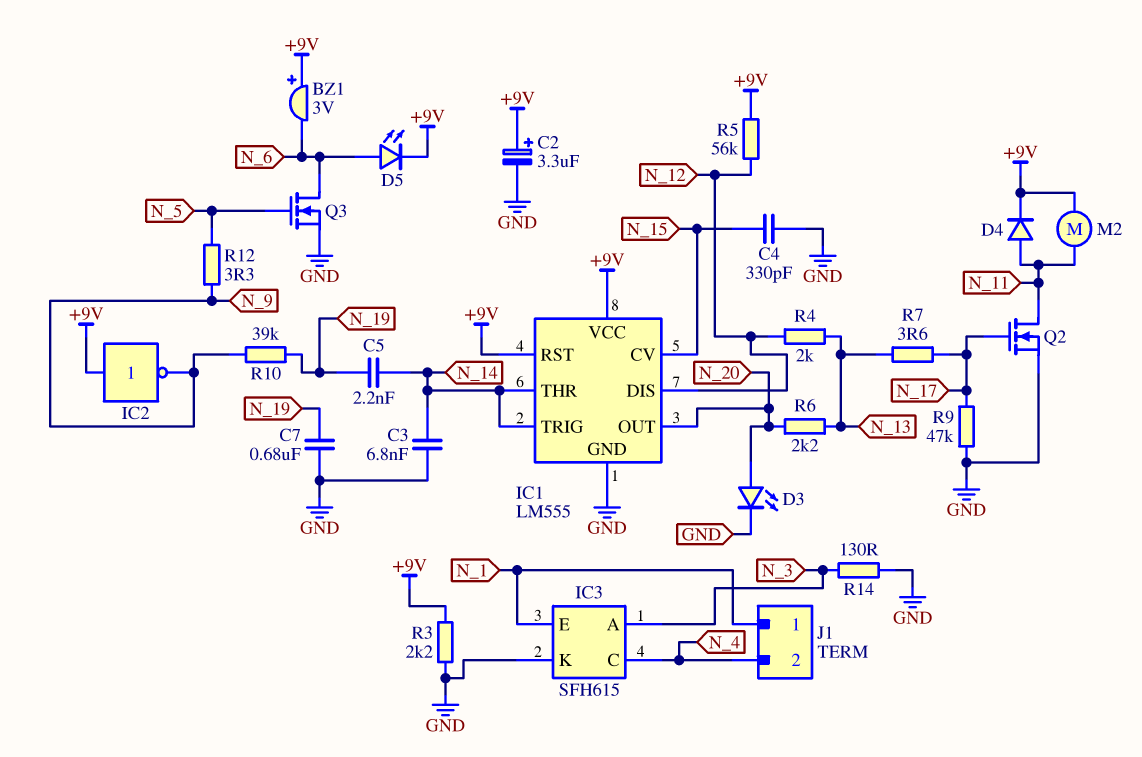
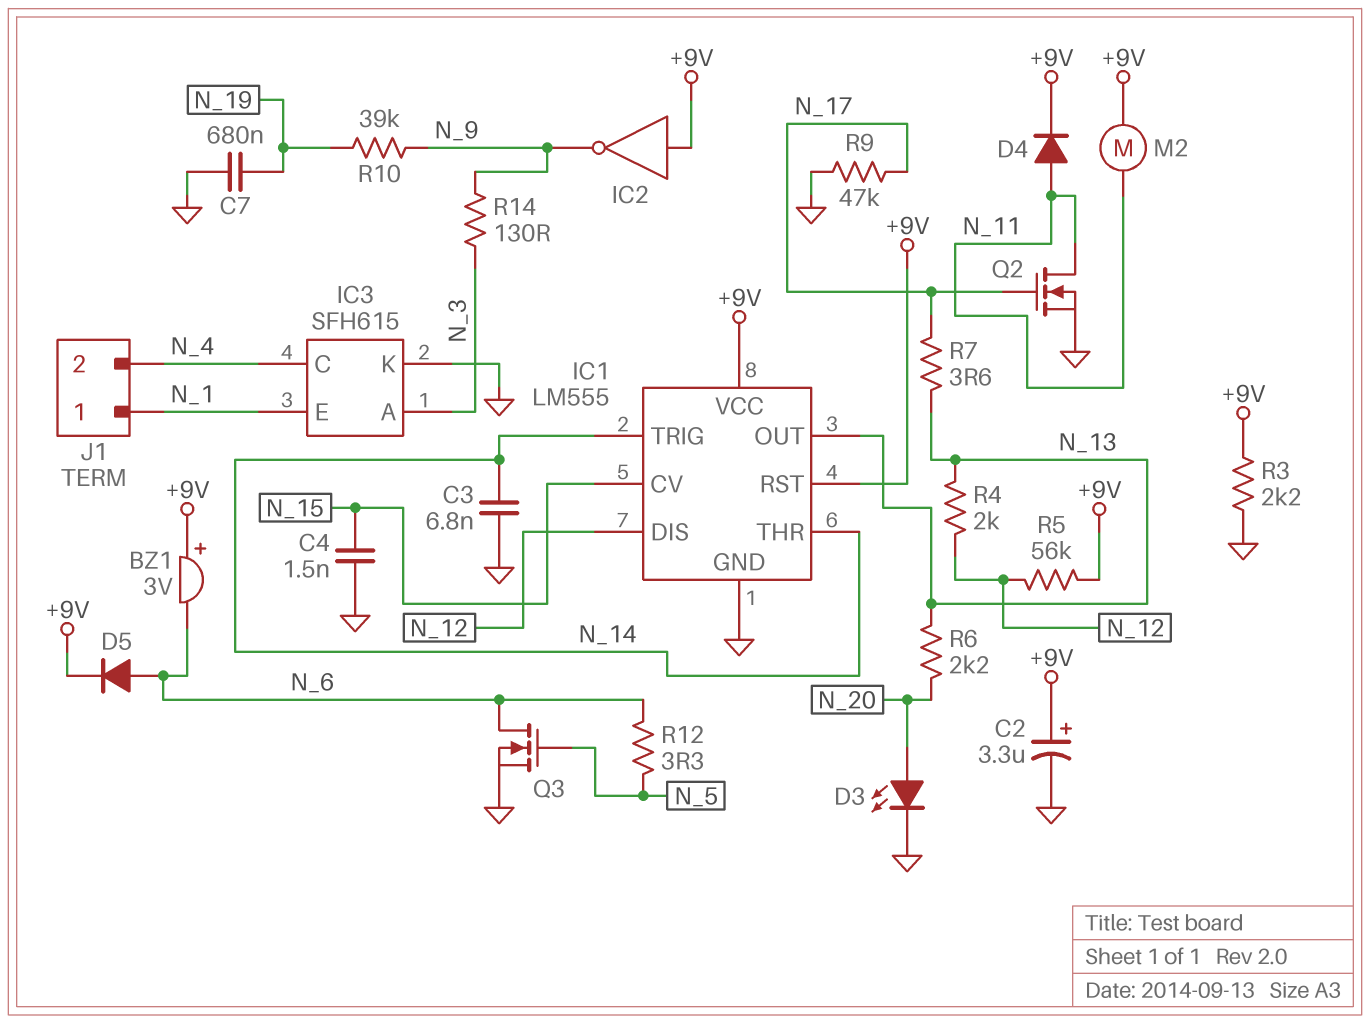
C4: 330pF (GND, N_15) -> 1.5nF (GND, N_15)
C5: 2.2nF (N_14, N_19) -> none
D5: LED (A N_6, K +9V) -> diode (A N_6, K +9V)
IC1 pin OUT: N_20 -> N_13
R12: 3.3 (N_5, N_9) -> 3.3 (N_5, N_6)
R14: 130 (GND, N_3) -> 130 (N_3, N_9)

